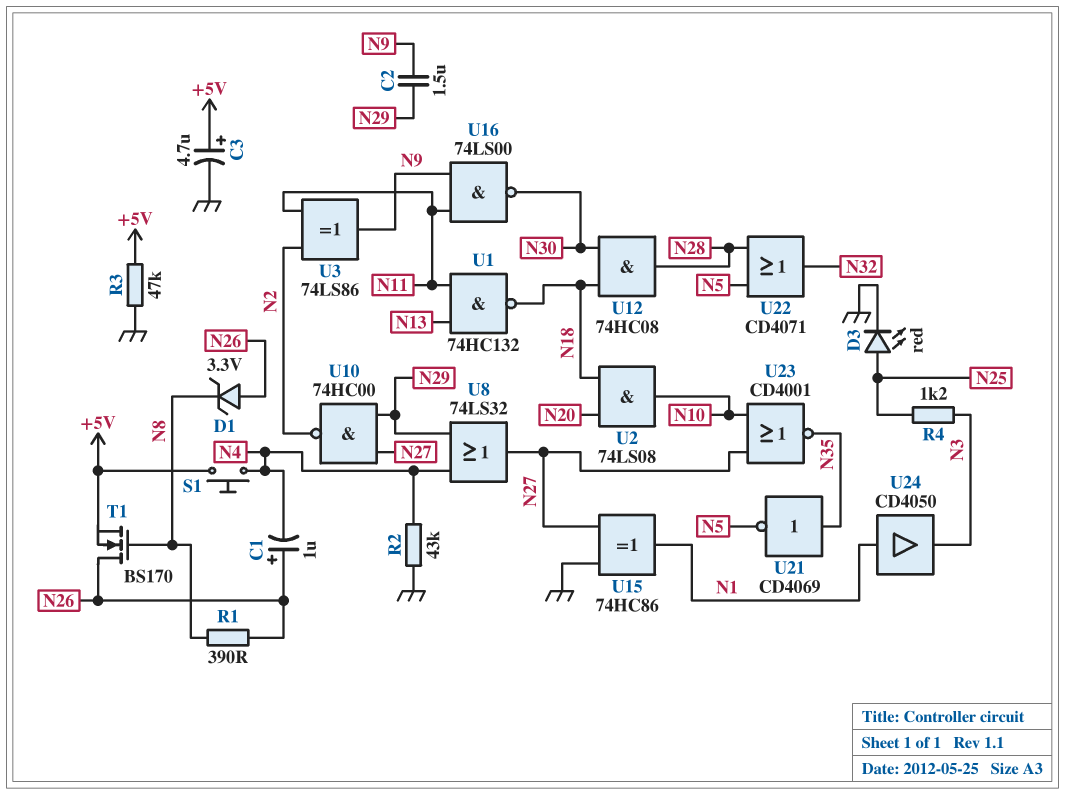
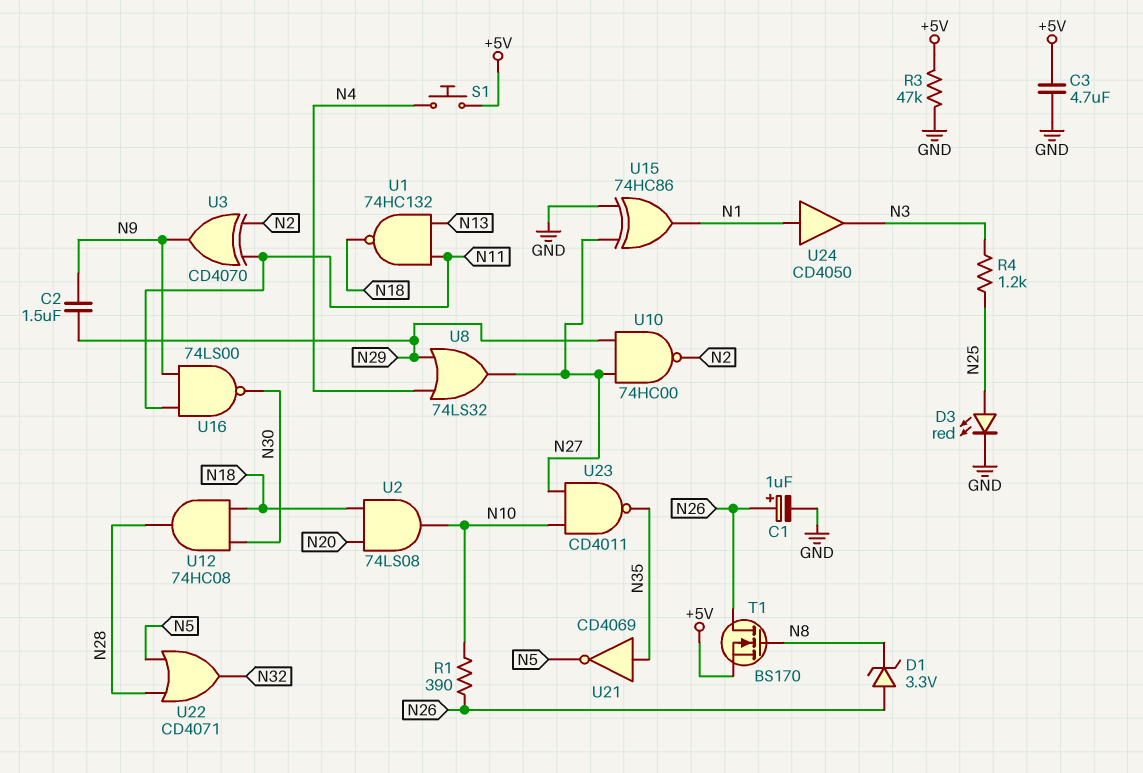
C1: 1uF (plus N26, minus N4) -> 1uF (plus N26, minus GND)
C3: 4.7uF (plus +5V, minus GND) -> 4.7uF (+5V, GND)
R1: 390 (N8, N26) -> 390 (N10, N26)
R2: 43k (GND, N4) -> none
U3: XOR 74LS86 (in N2, in N11, out N9) -> XOR CD4070 (in N2, in N11, out N9)
U23: NOR CD4001 (in N10, in N27, out N35) -> NAND CD4011 (in N10, in N27, out N35)

